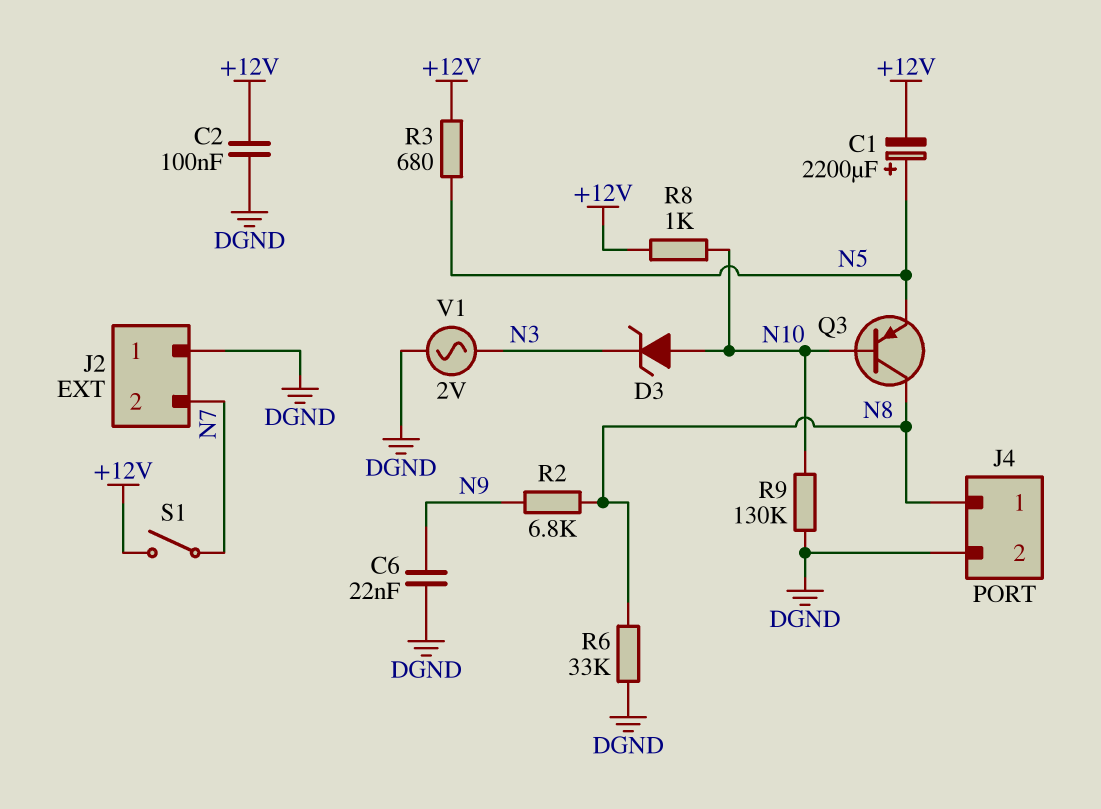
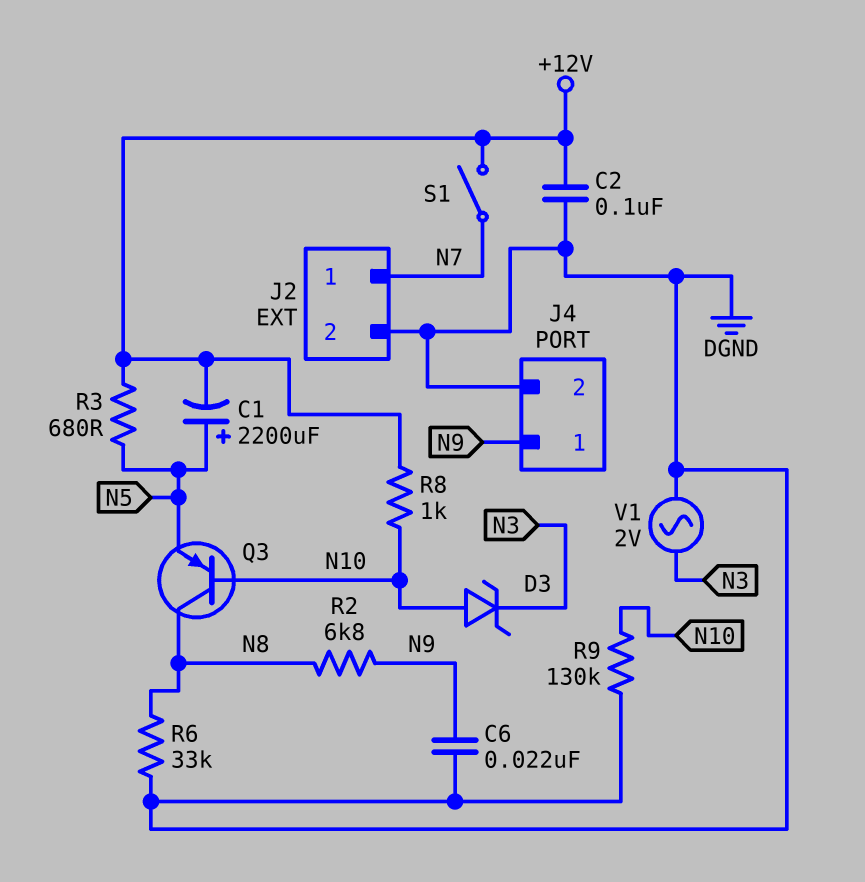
J2 pin 1: DGND -> N7
J2 pin 2: N7 -> DGND
J4 pin 1: N8 -> N9

